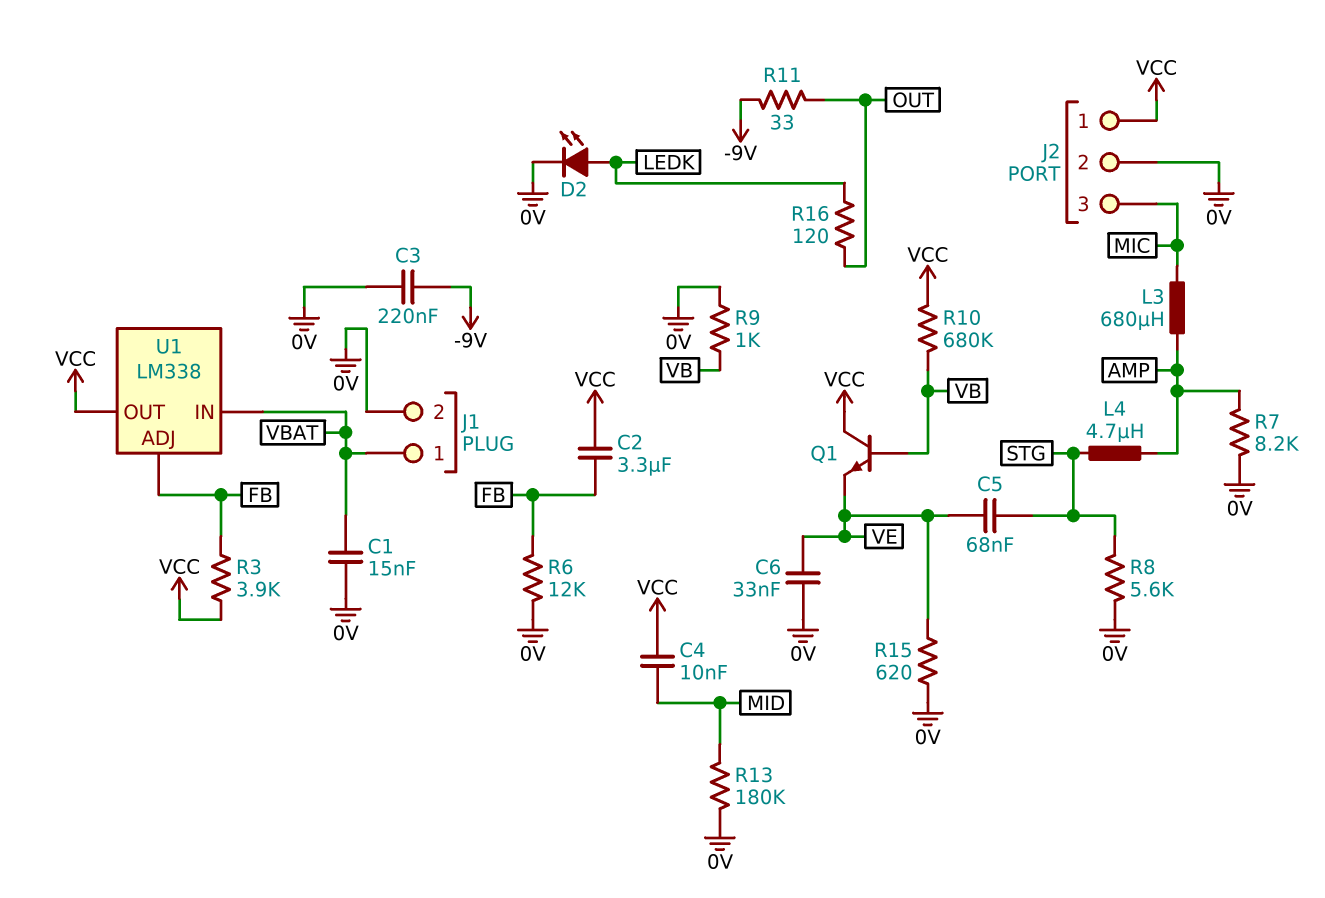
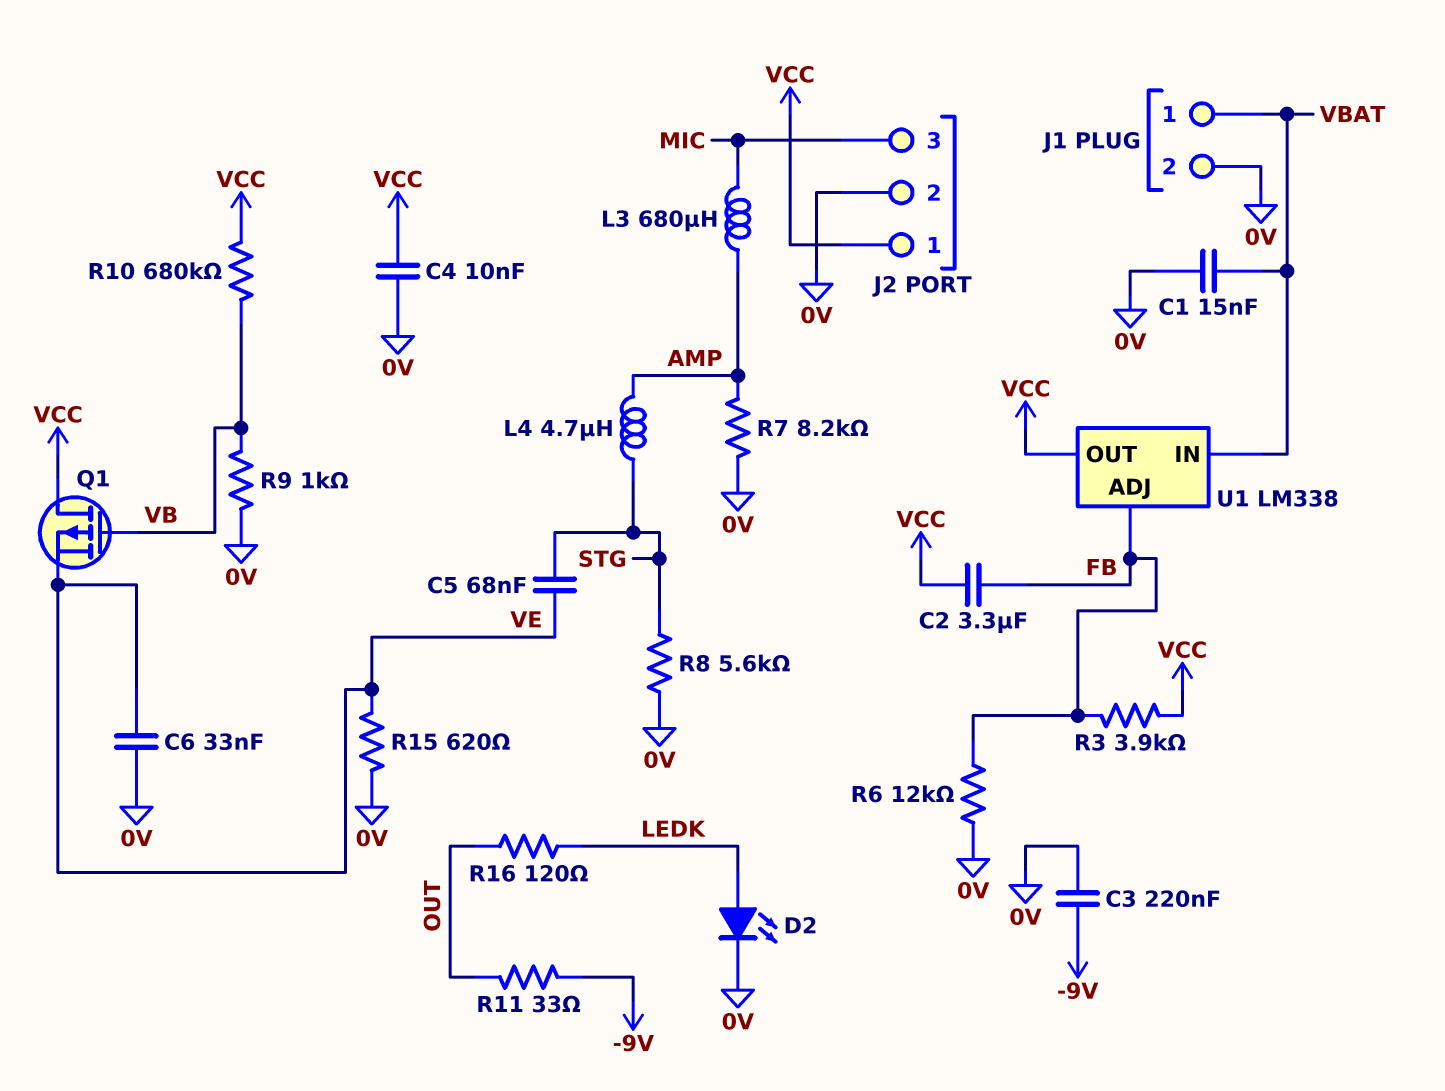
C4: 10nF (MID, VCC) -> 10nF (0V, VCC)
Q1: NPN (B VB, C VCC, E VE) -> PMOS (G VB, D VCC, S VE)
R13: 180k (0V, MID) -> none

